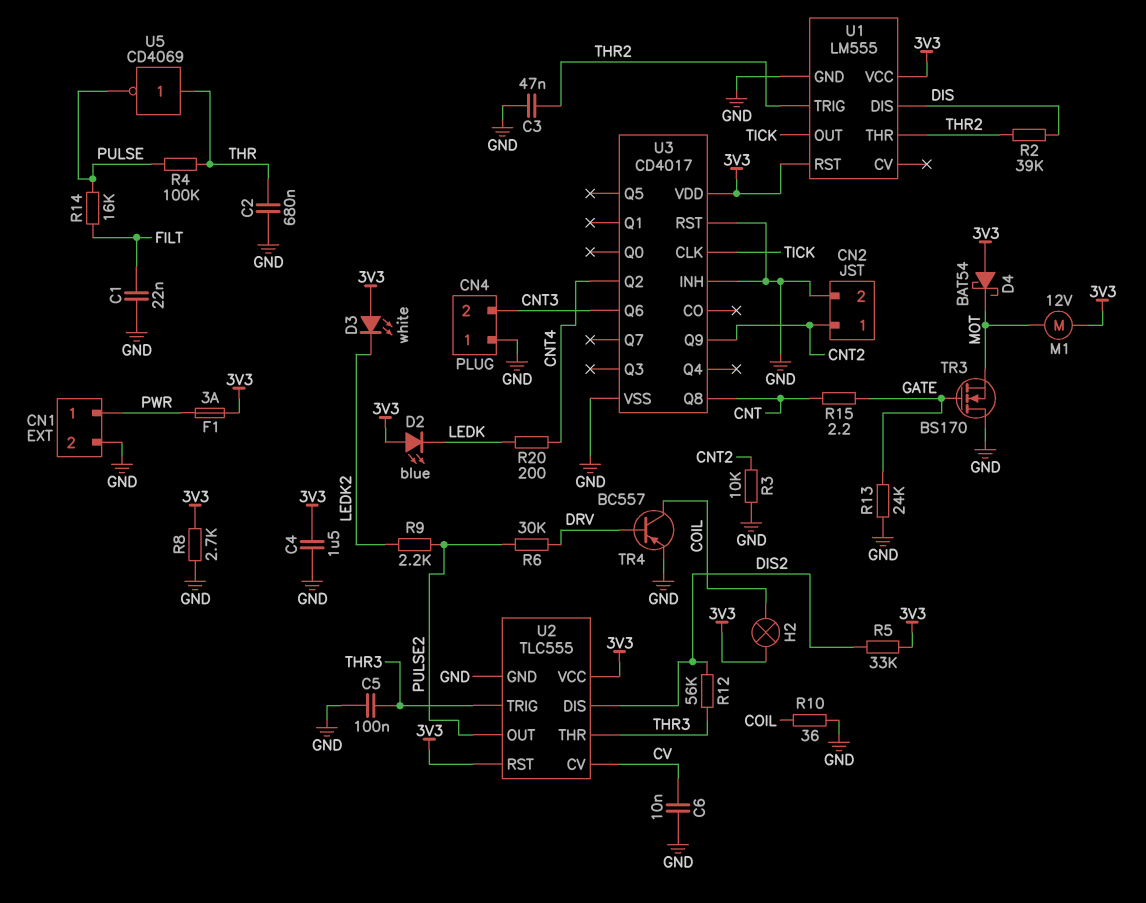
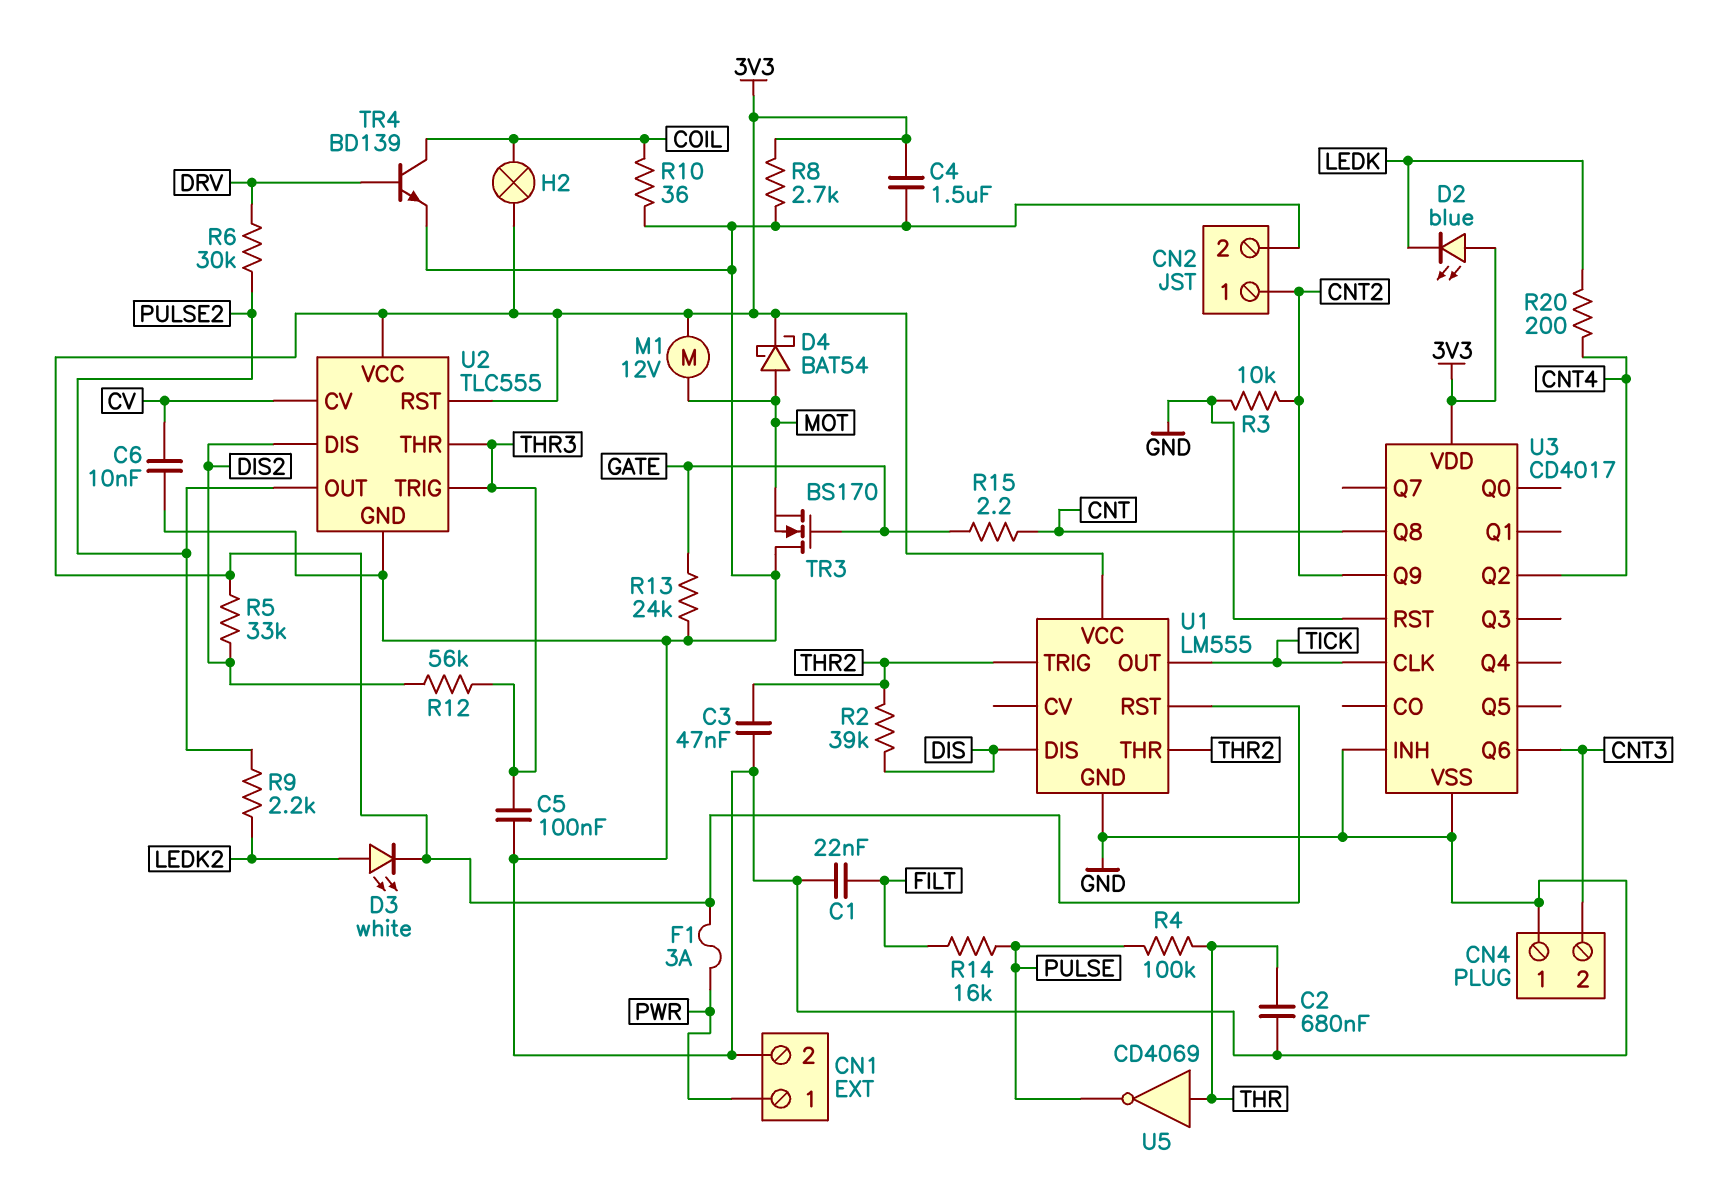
D3: LED white (A 3V3, K LEDK2) -> LED white (A LEDK2, K 3V3)
D4: schottky BAT54 (A 3V3, K MOT) -> schottky BAT54 (A MOT, K 3V3)
TR4: PNP BC557 (B DRV, C COIL, E GND) -> NPN BD139 (B DRV, C COIL, E GND)

